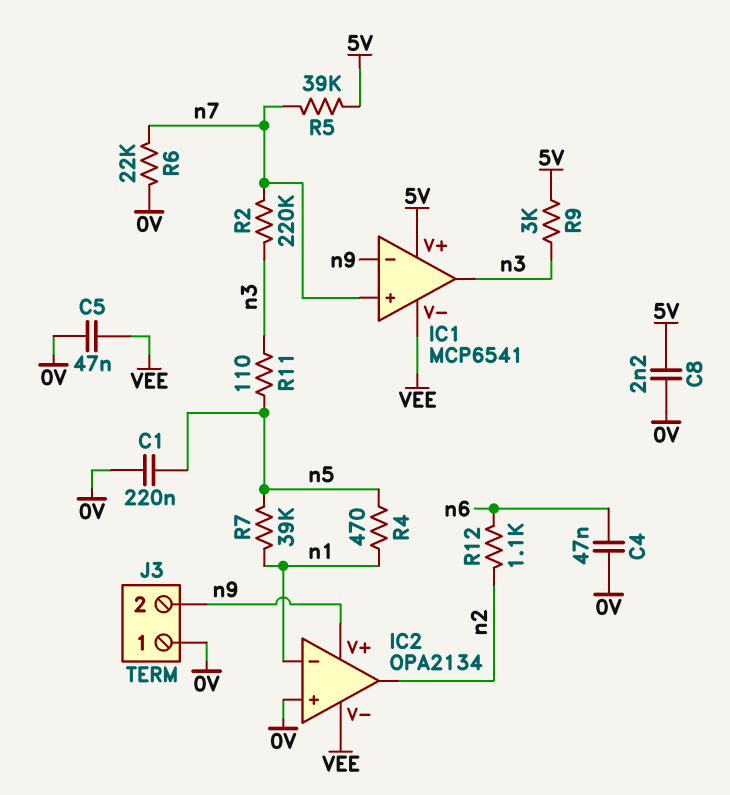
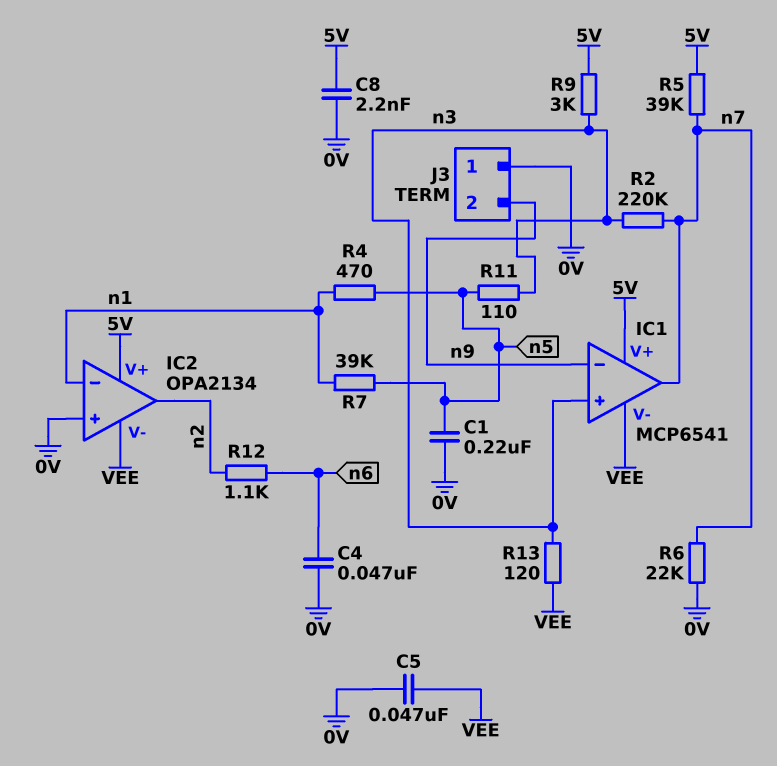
IC1 pin in+: n7 -> n3
IC1 pin out: n3 -> n7
IC2 pin V+: n9 -> 5V
R13: none -> 120 (VEE, n3)

